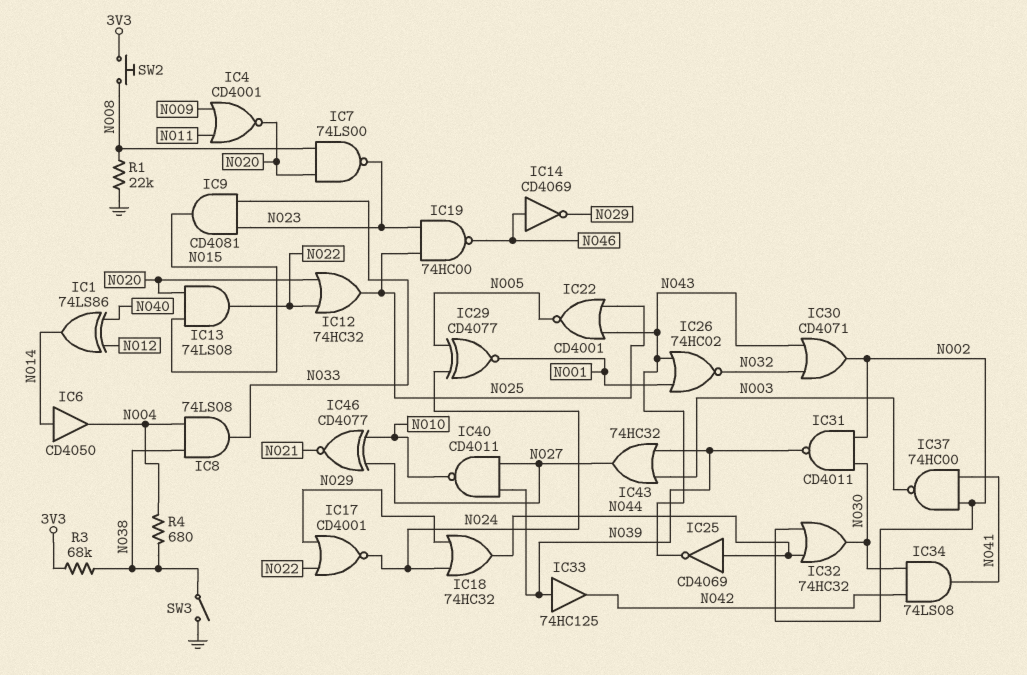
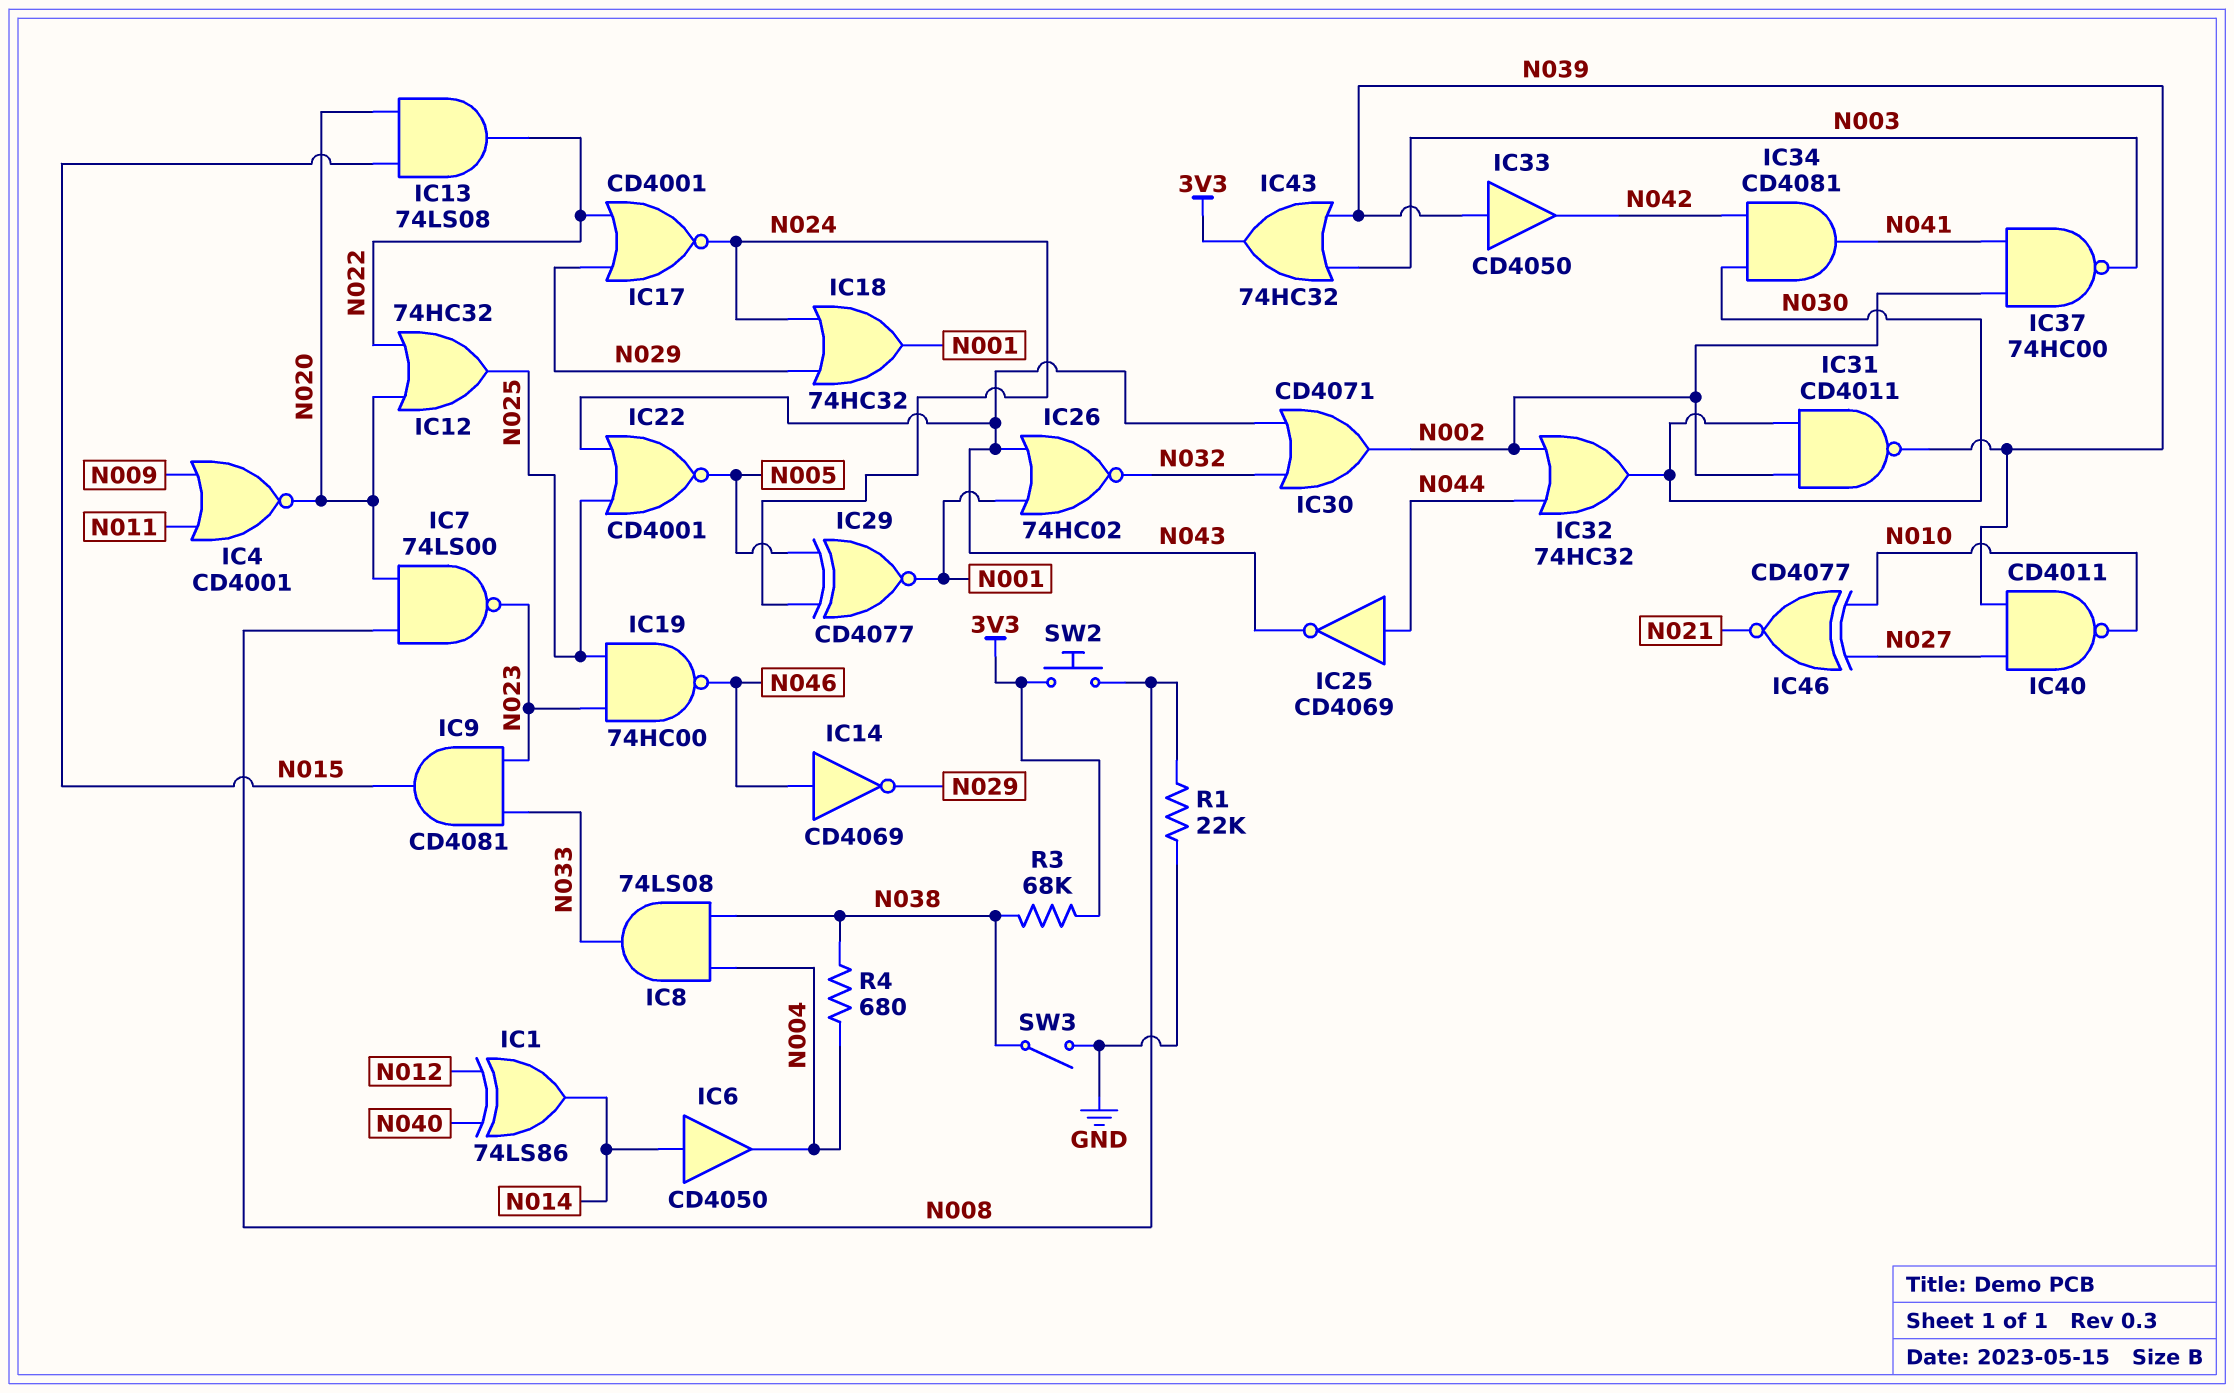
IC18: OR 74HC32 (in N024, in N029, out N044) -> OR 74HC32 (in N024, in N029, out N001)
IC33: buffer 74HC125 (in N039, out N042) -> buffer CD4050 (in N039, out N042)
IC34: AND 74LS08 (in N030, in N042, out N041) -> AND CD4081 (in N030, in N042, out N041)
IC43: OR 74HC32 (in N003, in N039, out N027) -> OR 74HC32 (in N003, in N039, out 3V3)

